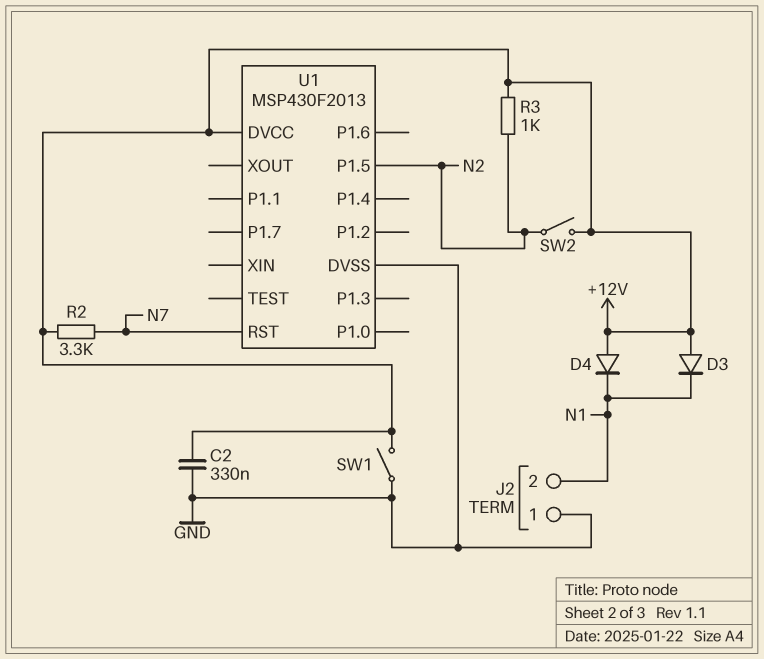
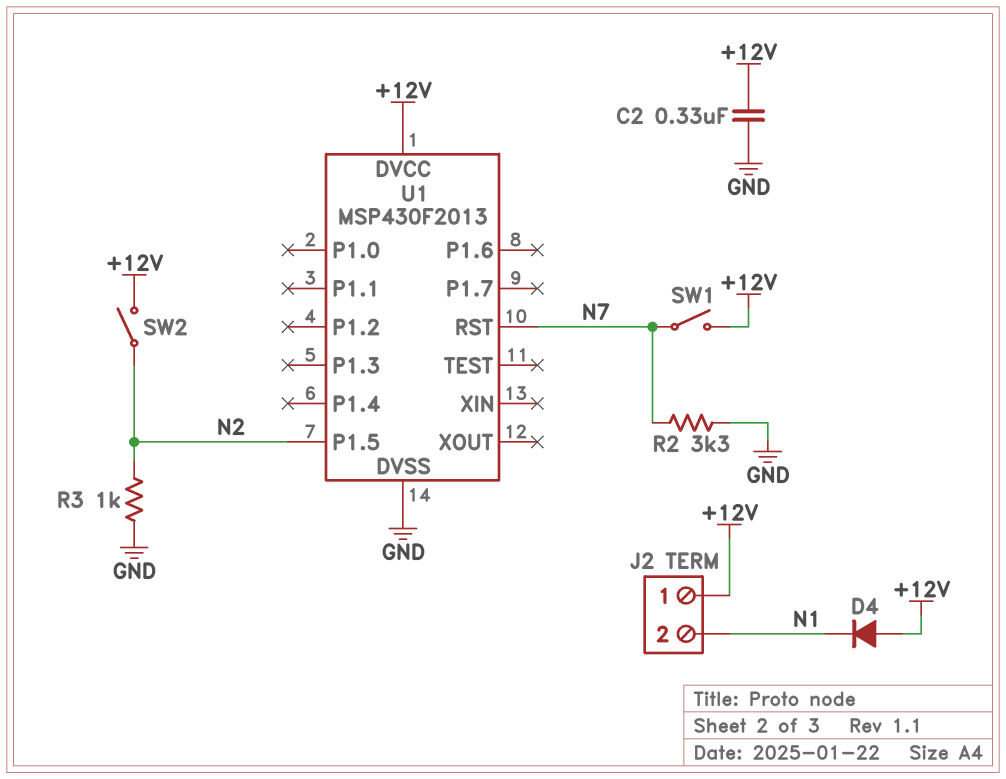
D3: diode (A +12V, K N1) -> none
J2 pin 1: GND -> +12V
R2: 3.3k (+12V, N7) -> 3.3k (GND, N7)
R3: 1k (+12V, N2) -> 1k (GND, N2)
SW1: switch (+12V, GND) -> switch (+12V, N7)

